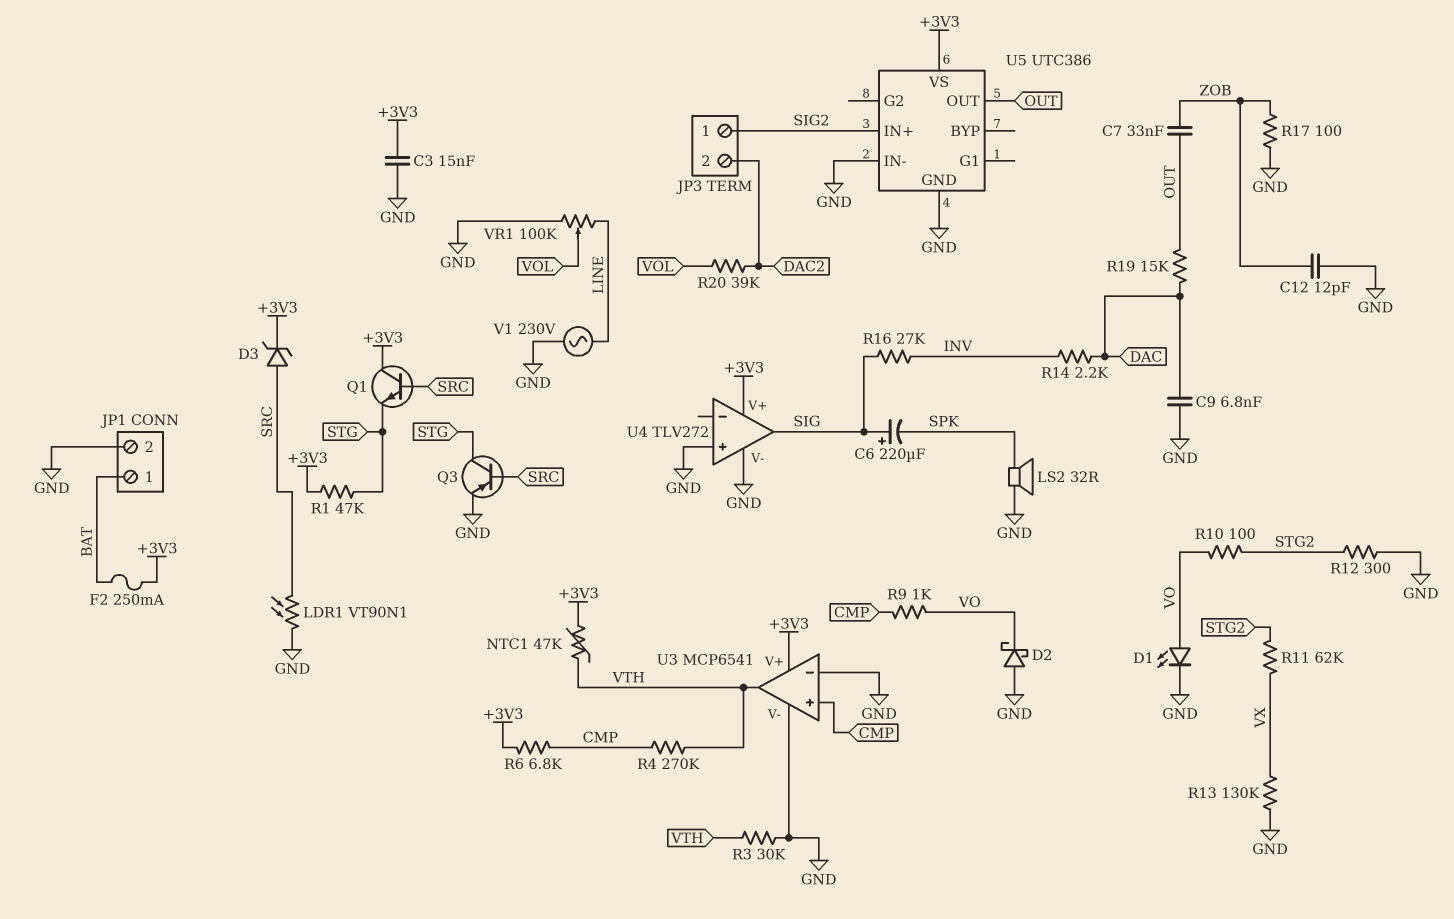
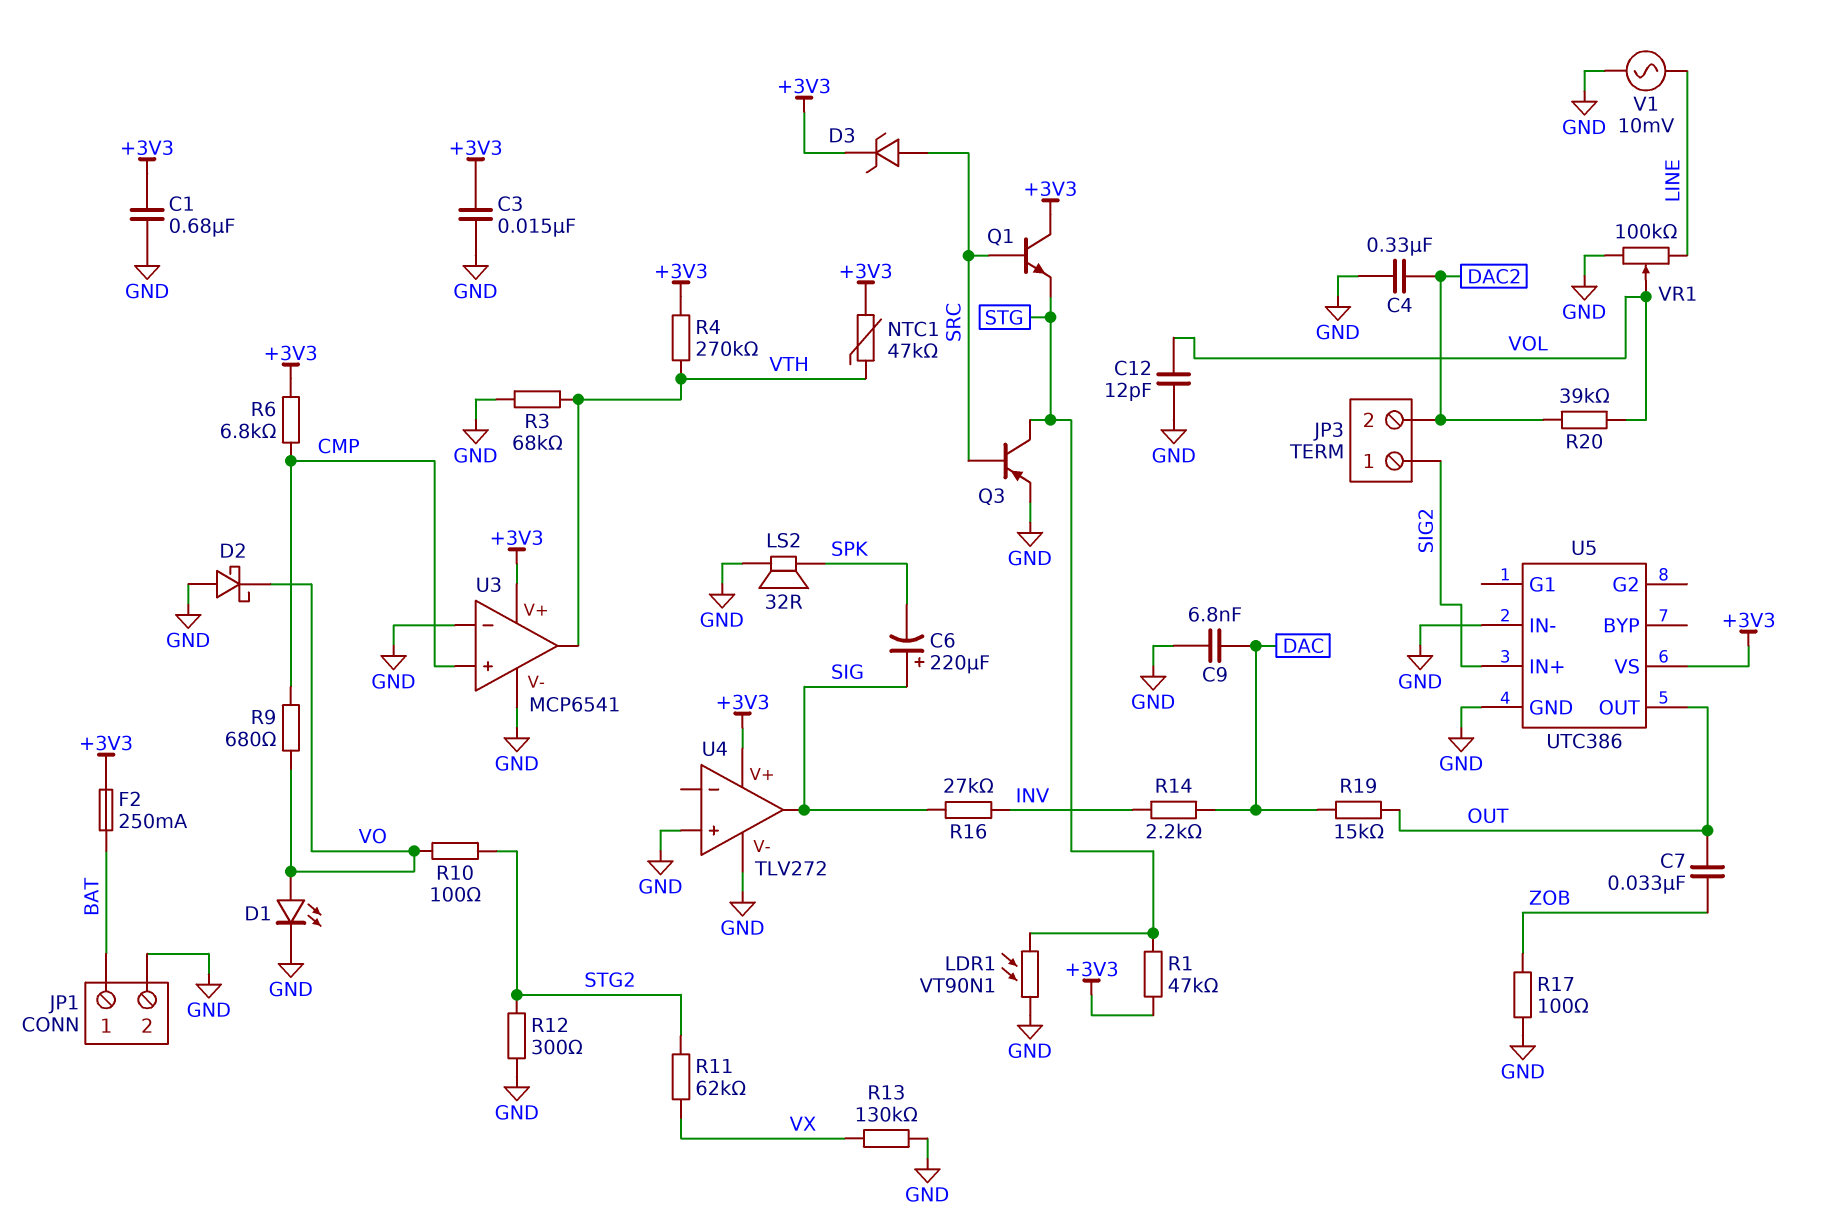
C1: none -> 680nF (+3V3, GND)
C4: none -> 330nF (DAC2, GND)
C12: 12pF (GND, ZOB) -> 12pF (GND, VOL)
LDR1: VT90N1 (GND, SRC) -> VT90N1 (GND, STG)
R3: 30k (GND, VTH) -> 68k (GND, VTH)
R4: 270k (CMP, VTH) -> 270k (+3V3, VTH)
R9: 1k (CMP, VO) -> 680 (CMP, VO)
V1: AC 230V (GND, LINE) -> AC 10mV (GND, LINE)

